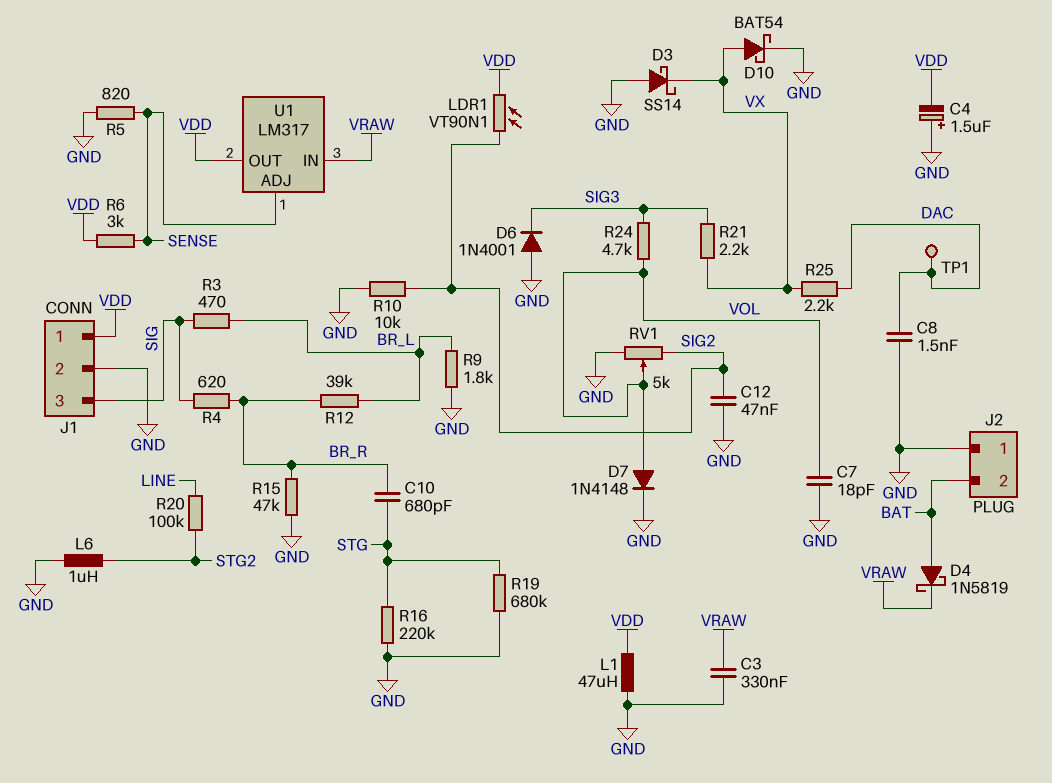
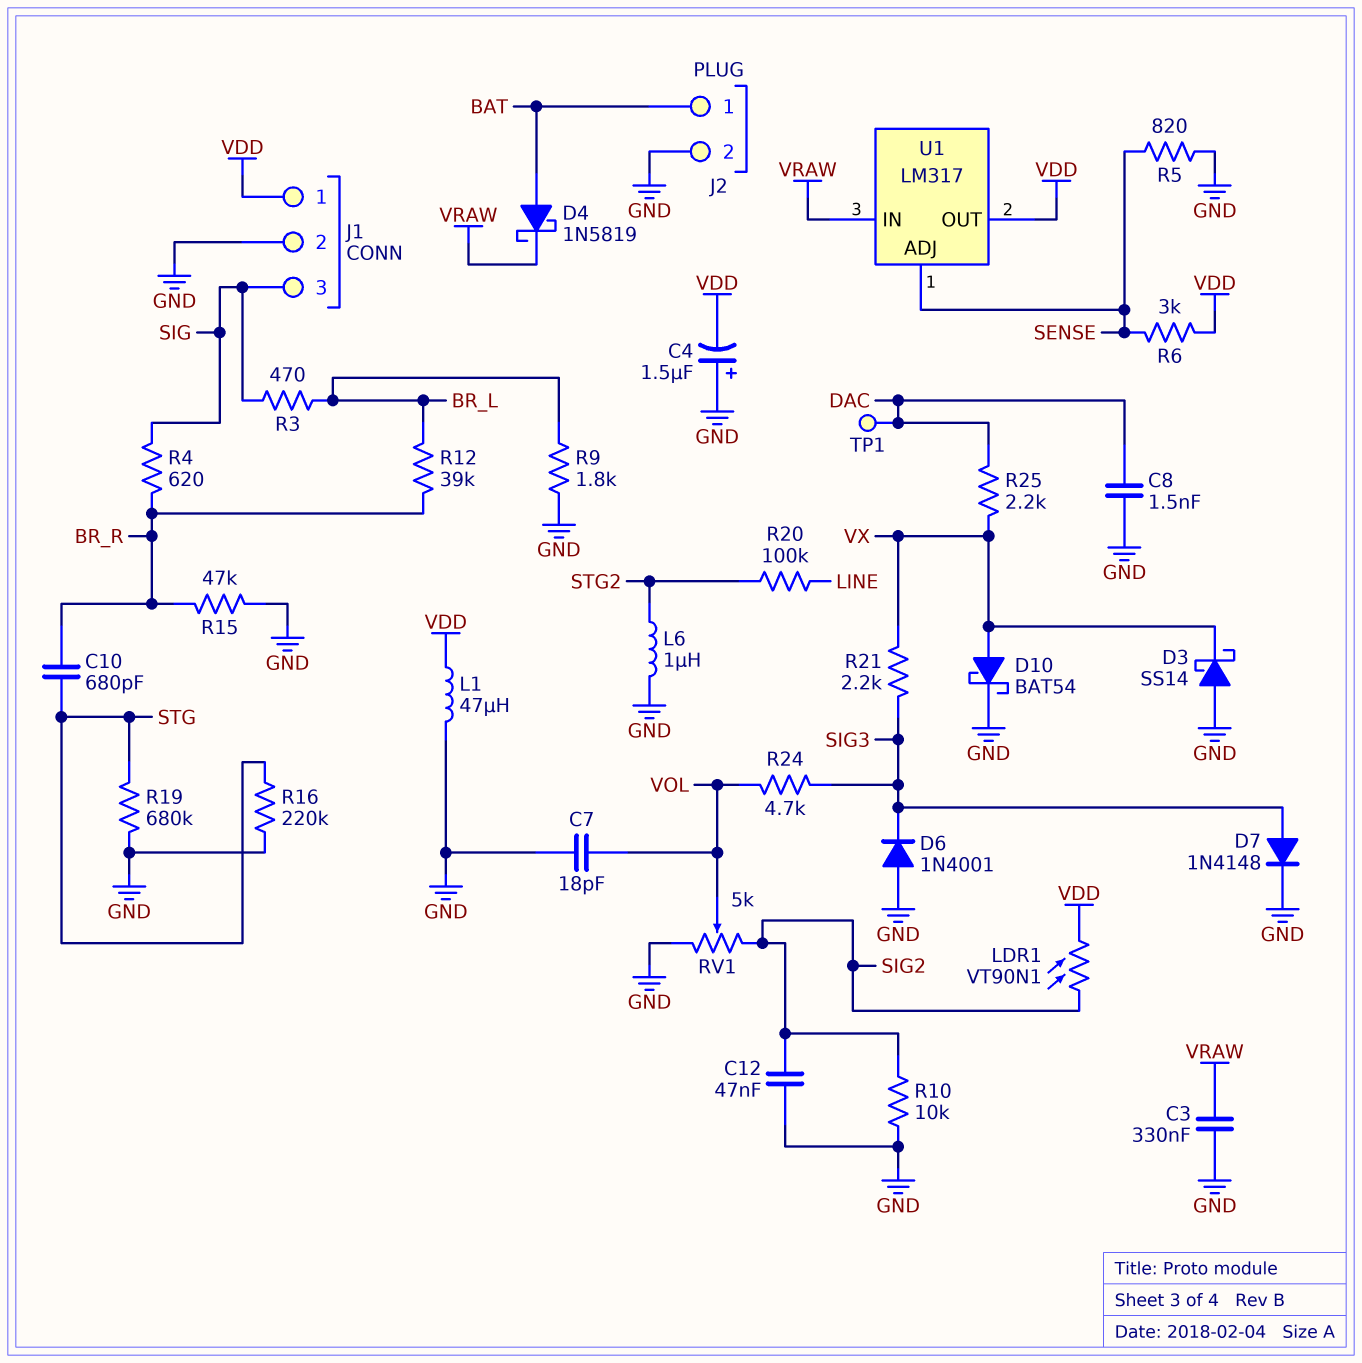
D7: diode 1N4148 (A VOL, K GND) -> diode 1N4148 (A SIG3, K GND)
J2 pin 1: GND -> BAT
J2 pin 2: BAT -> GND

